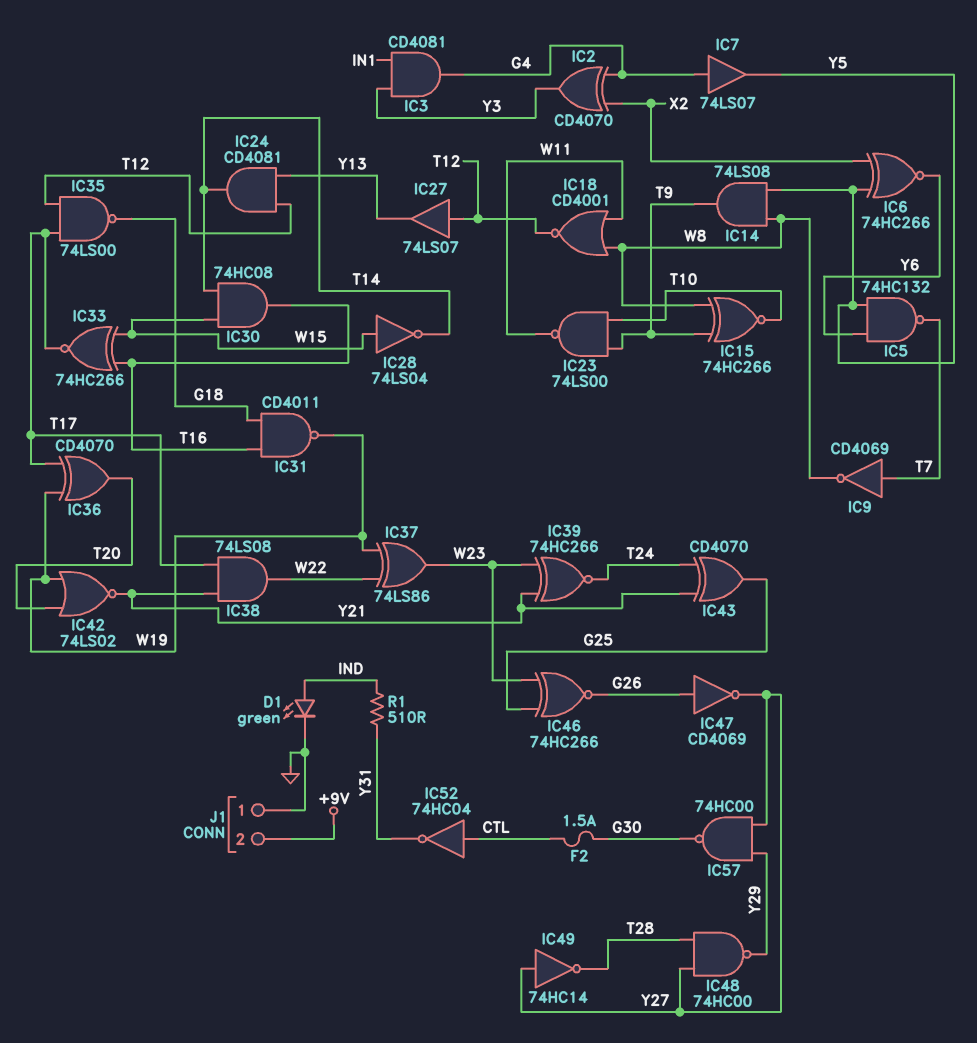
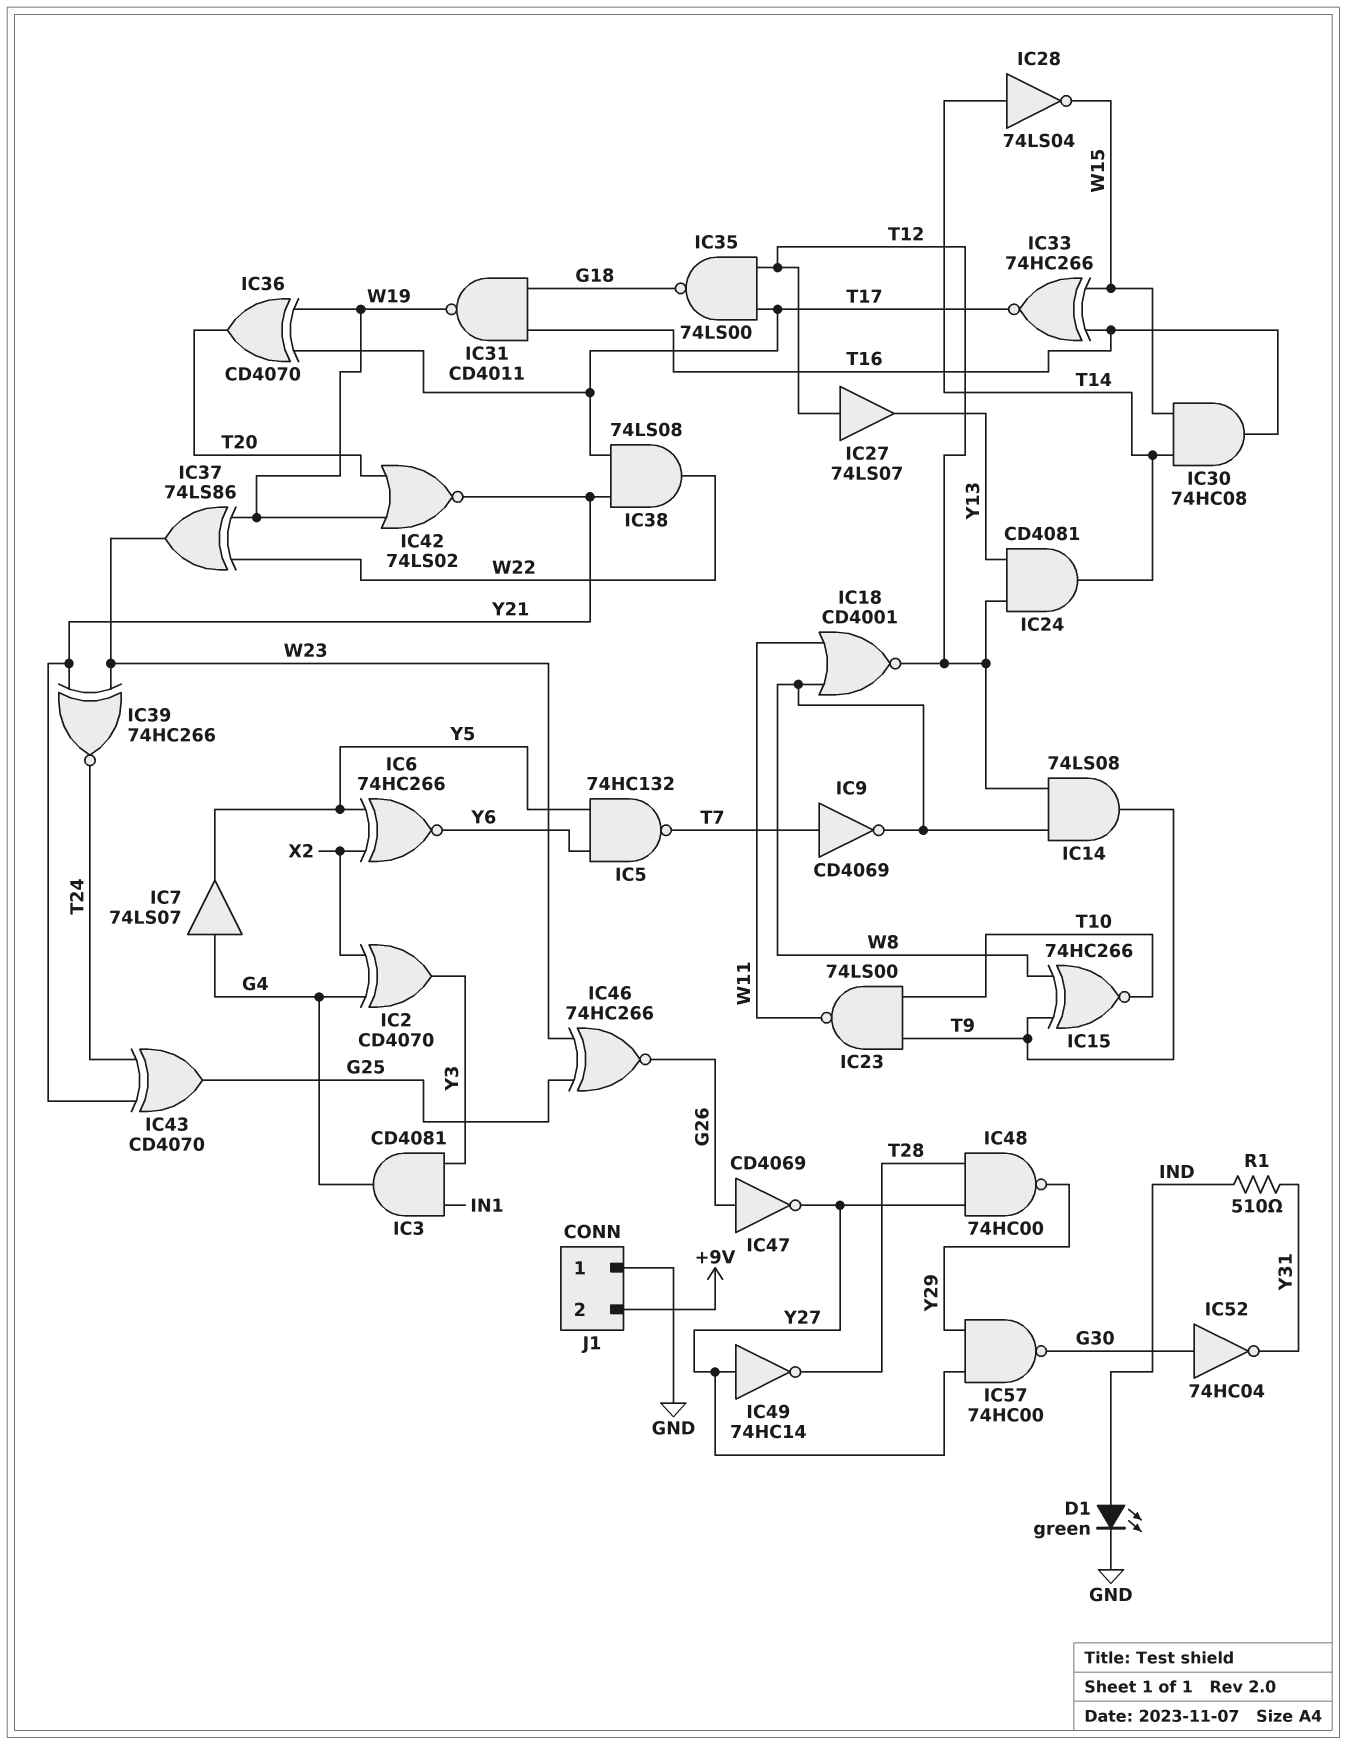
F2: 1.5A (CTL, G30) -> none
IC14: AND 74LS08 (in W8, in Y5, out T9) -> AND 74LS08 (in T12, in W8, out T9)
IC28: NOT 74LS04 (in W15, out T14) -> NOT 74LS04 (in T14, out W15)
IC52: NOT 74HC04 (in CTL, out Y31) -> NOT 74HC04 (in G30, out Y31)

